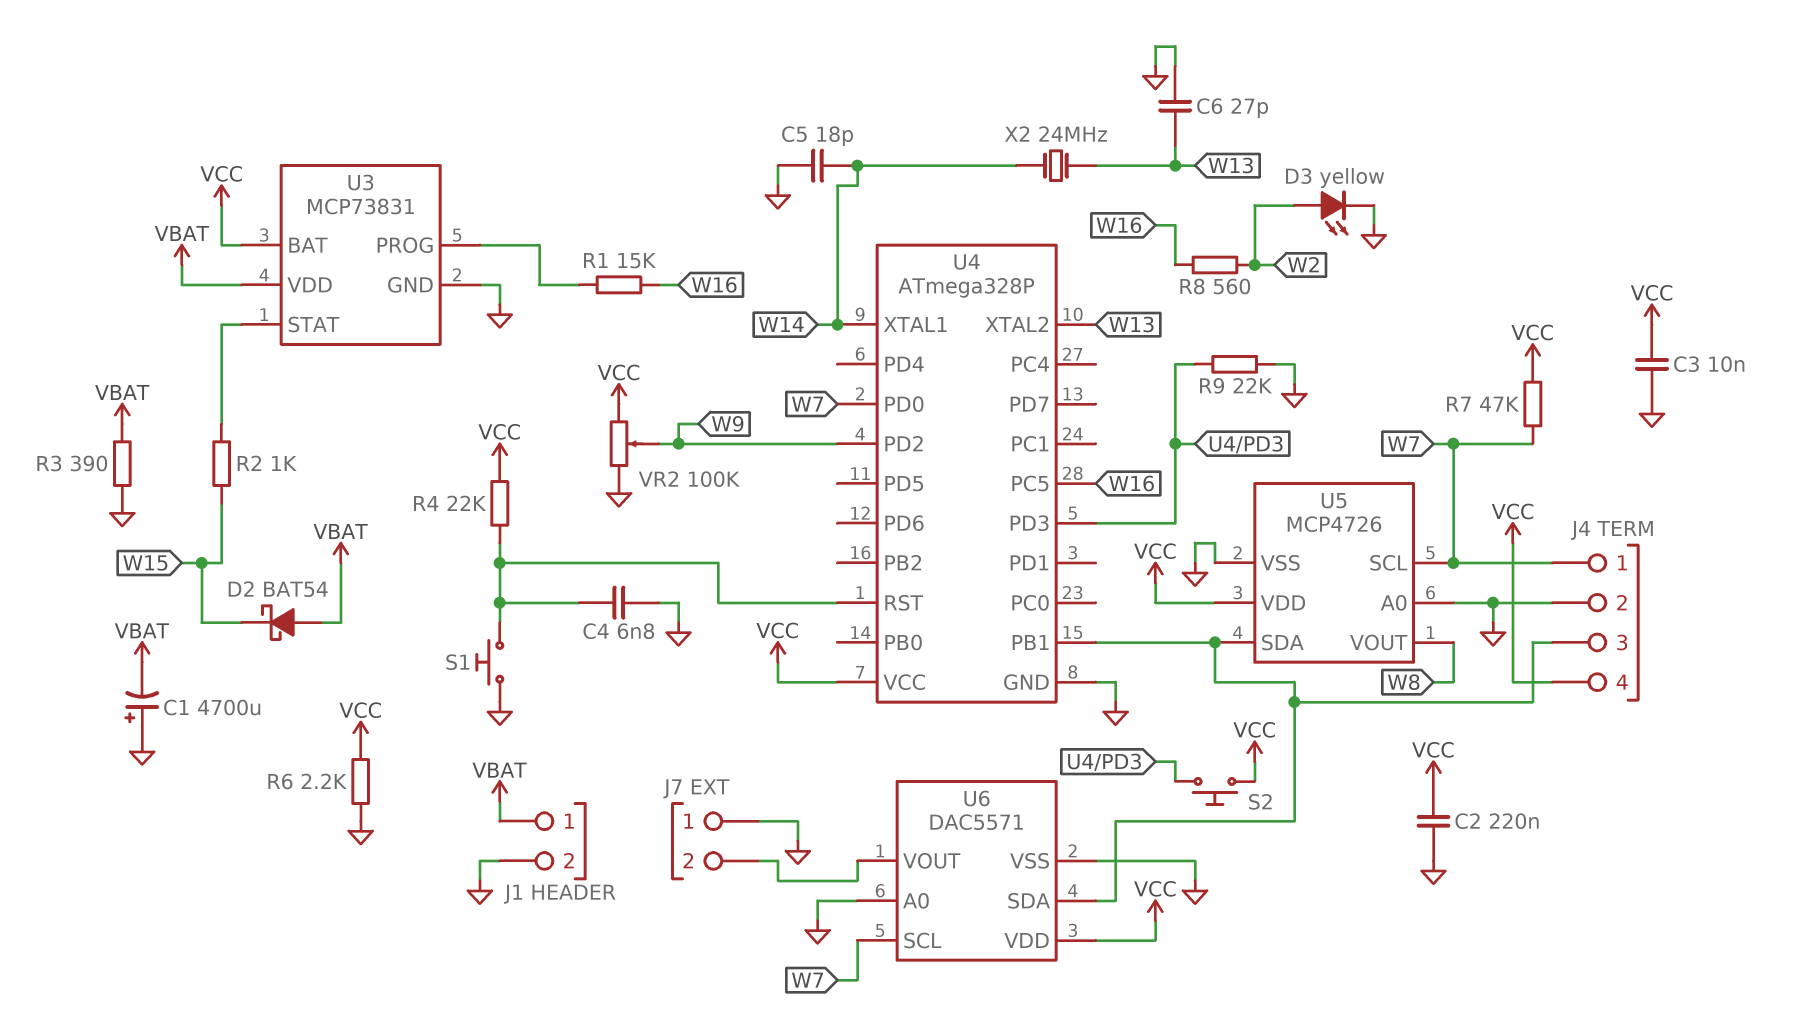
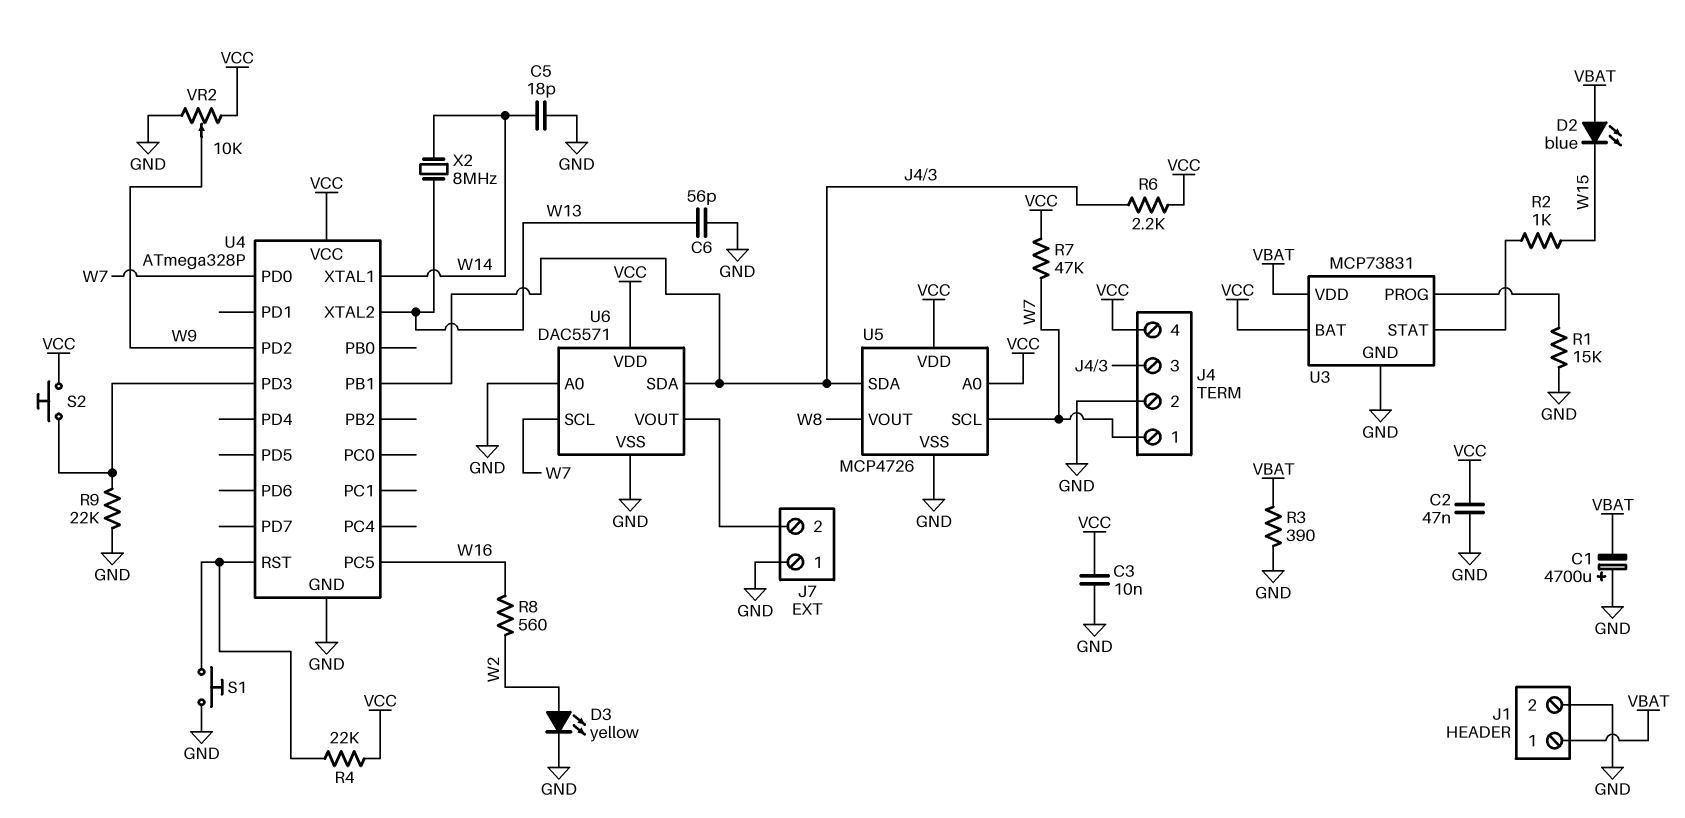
C2: 220nF (GND, VCC) -> 47nF (GND, VCC)
C4: 6.8nF (GND, U4/RST) -> none
C6: 27pF (GND, W13) -> 56pF (GND, W13)
D2: schottky BAT54 (A VBAT, K W15) -> LED blue (A VBAT, K W15)
R1: 15k (U3/PROG, W16) -> 15k (GND, U3/PROG)
R6: 2.2k (GND, VCC) -> 2.2k (J4/3, VCC)
U5 pin A0: GND -> VCC
VR2: 100k (GND, VCC, wiper W9) -> 10k (GND, VCC, wiper W9)
X2: 24MHz (W13, W14) -> 8MHz (W13, W14)

